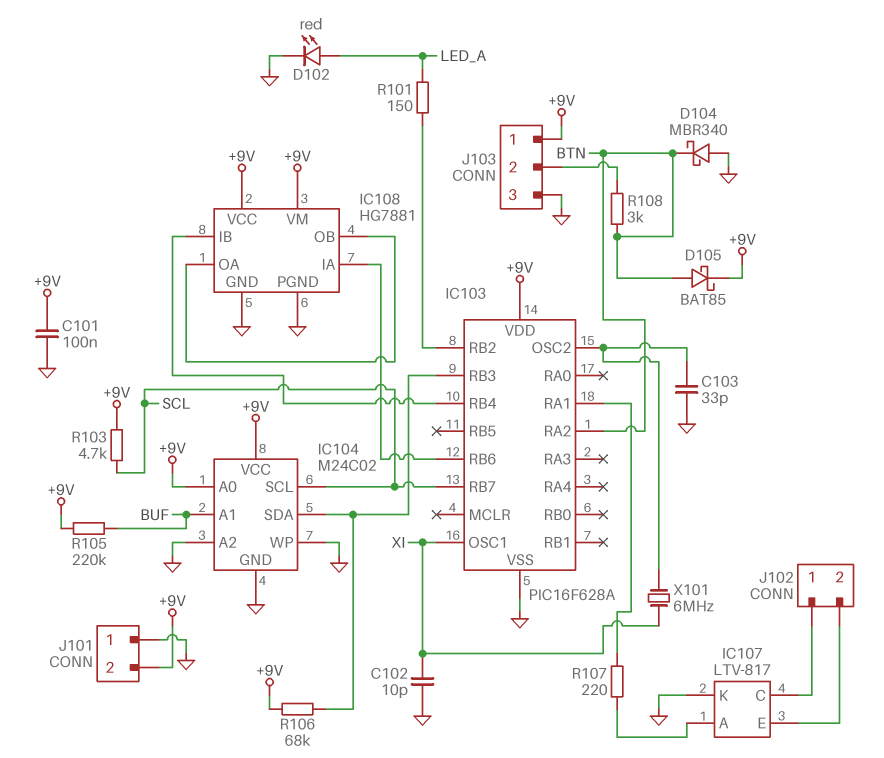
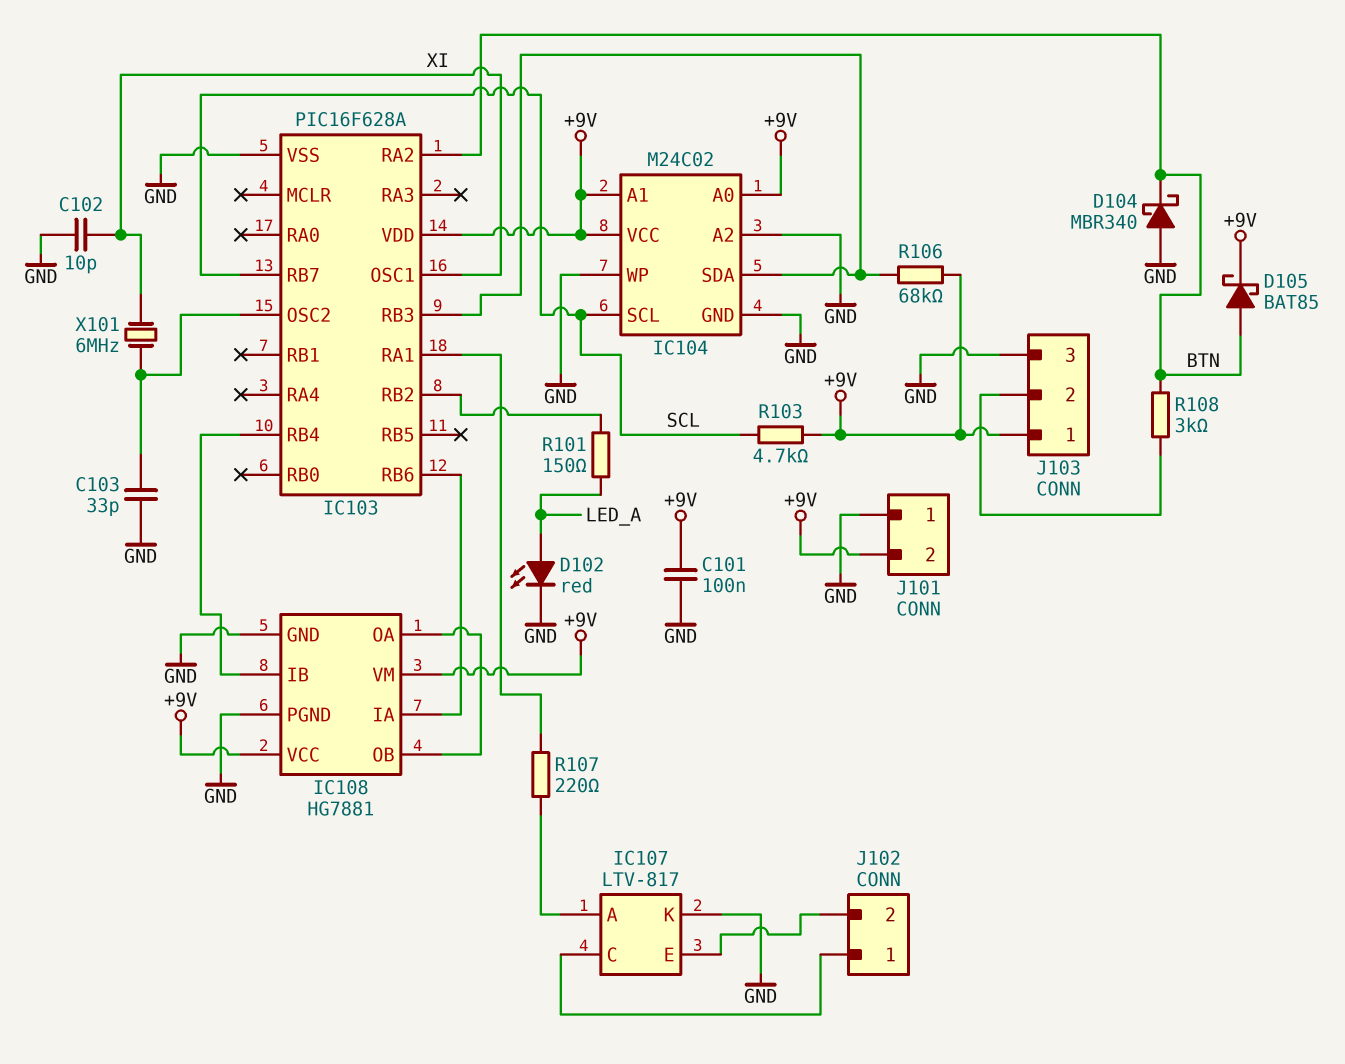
IC104 pin A1: BUF -> +9V
R105: 220k (+9V, BUF) -> none

